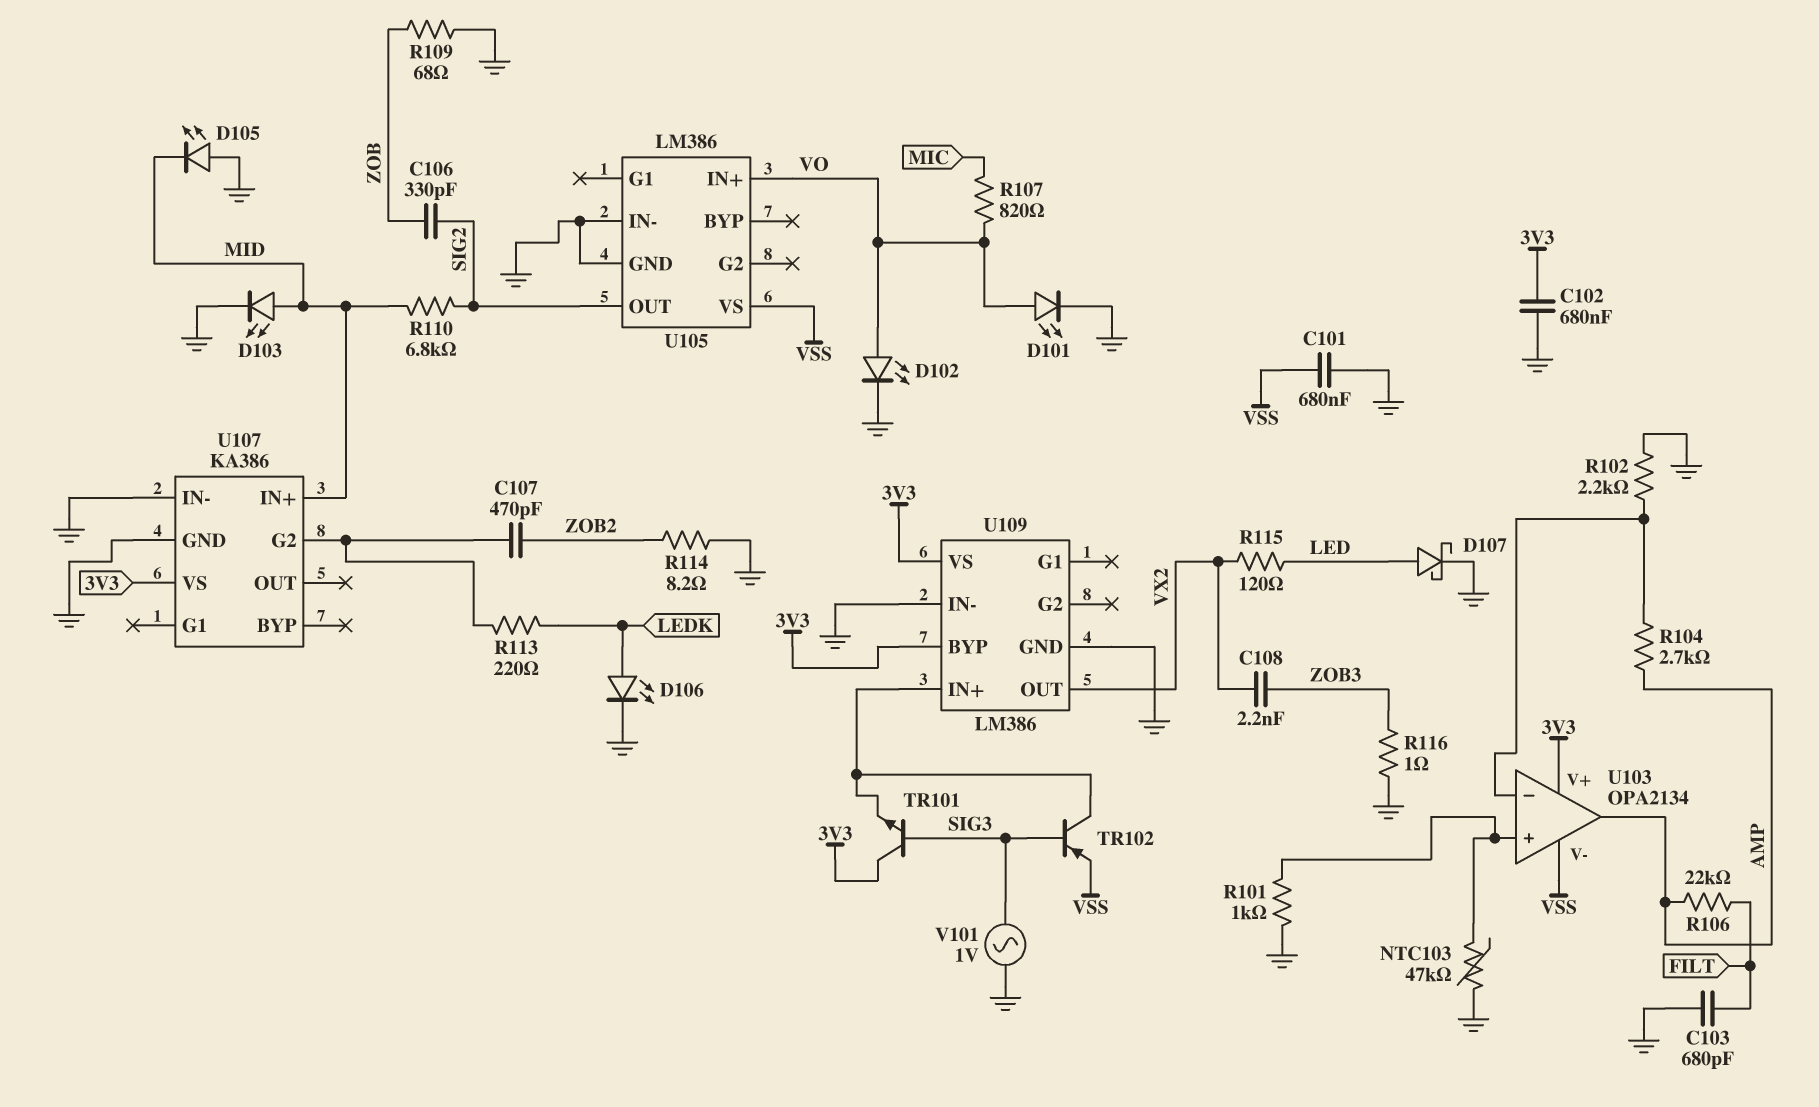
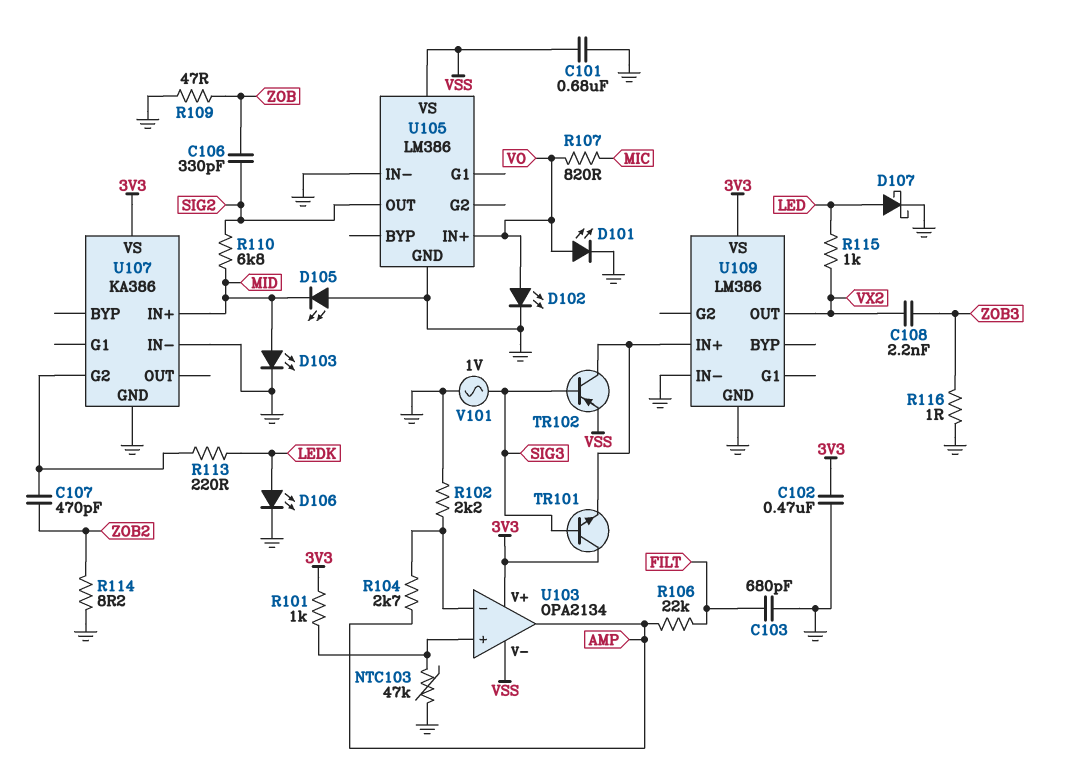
C102: 680nF (3V3, GND) -> 470nF (3V3, GND)
R101: 1k (GND, U103/in+) -> 1k (3V3, U103/in+)
R109: 68 (GND, ZOB) -> 47 (GND, ZOB)
R115: 120 (LED, VX2) -> 1k (LED, VX2)
U109 pin BYP: 3V3 -> none

